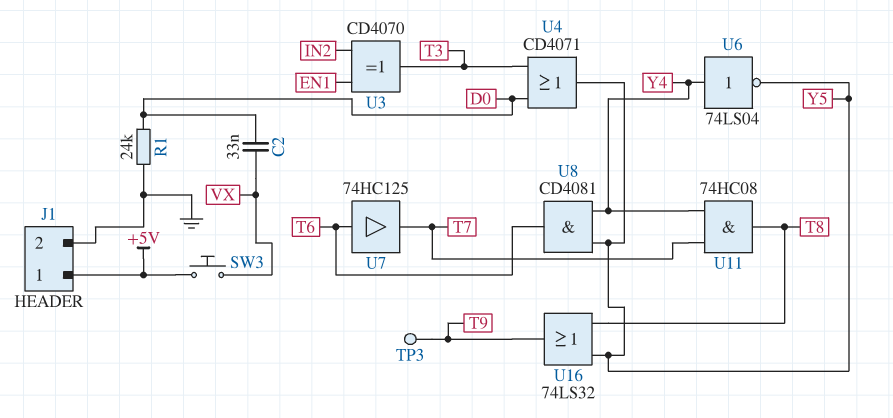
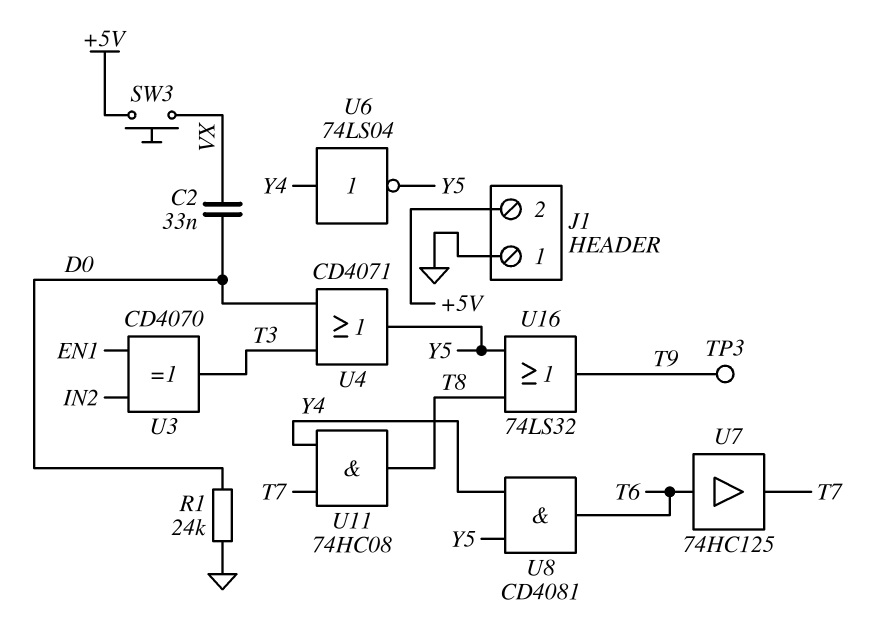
J1 pin 1: +5V -> GND
J1 pin 2: GND -> +5V

